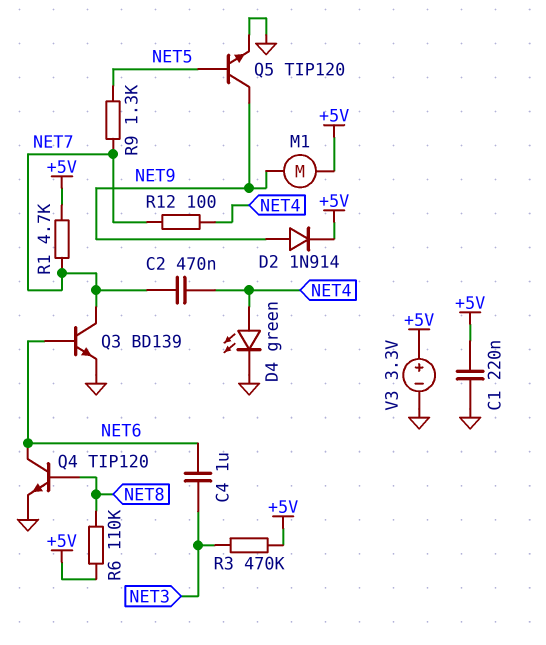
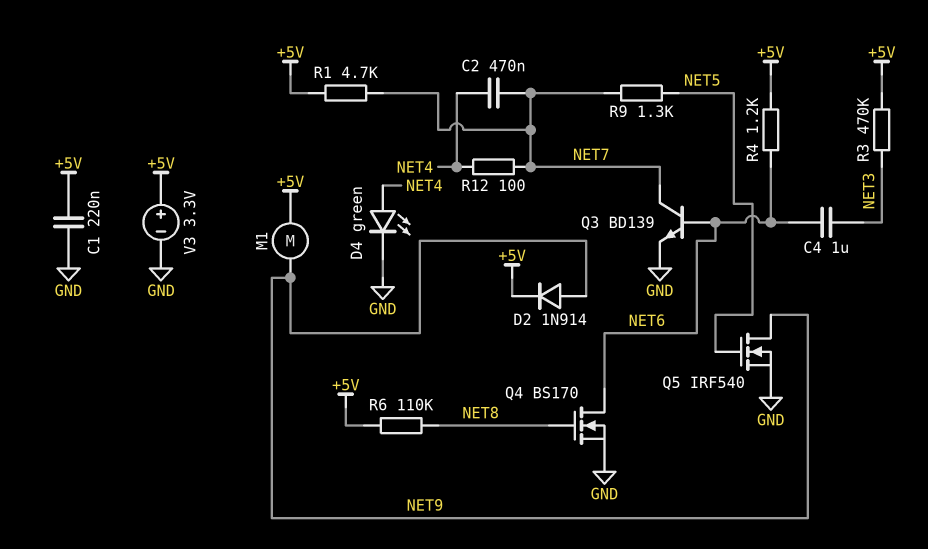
Q4: NPN TIP120 (B NET8, C NET6, E GND) -> NMOS BS170 (G NET8, D NET6, S GND)
Q5: NPN TIP120 (B NET5, C NET9, E GND) -> NMOS IRF540 (G NET5, D NET9, S GND)
R4: none -> 1.2k (+5V, NET6)

